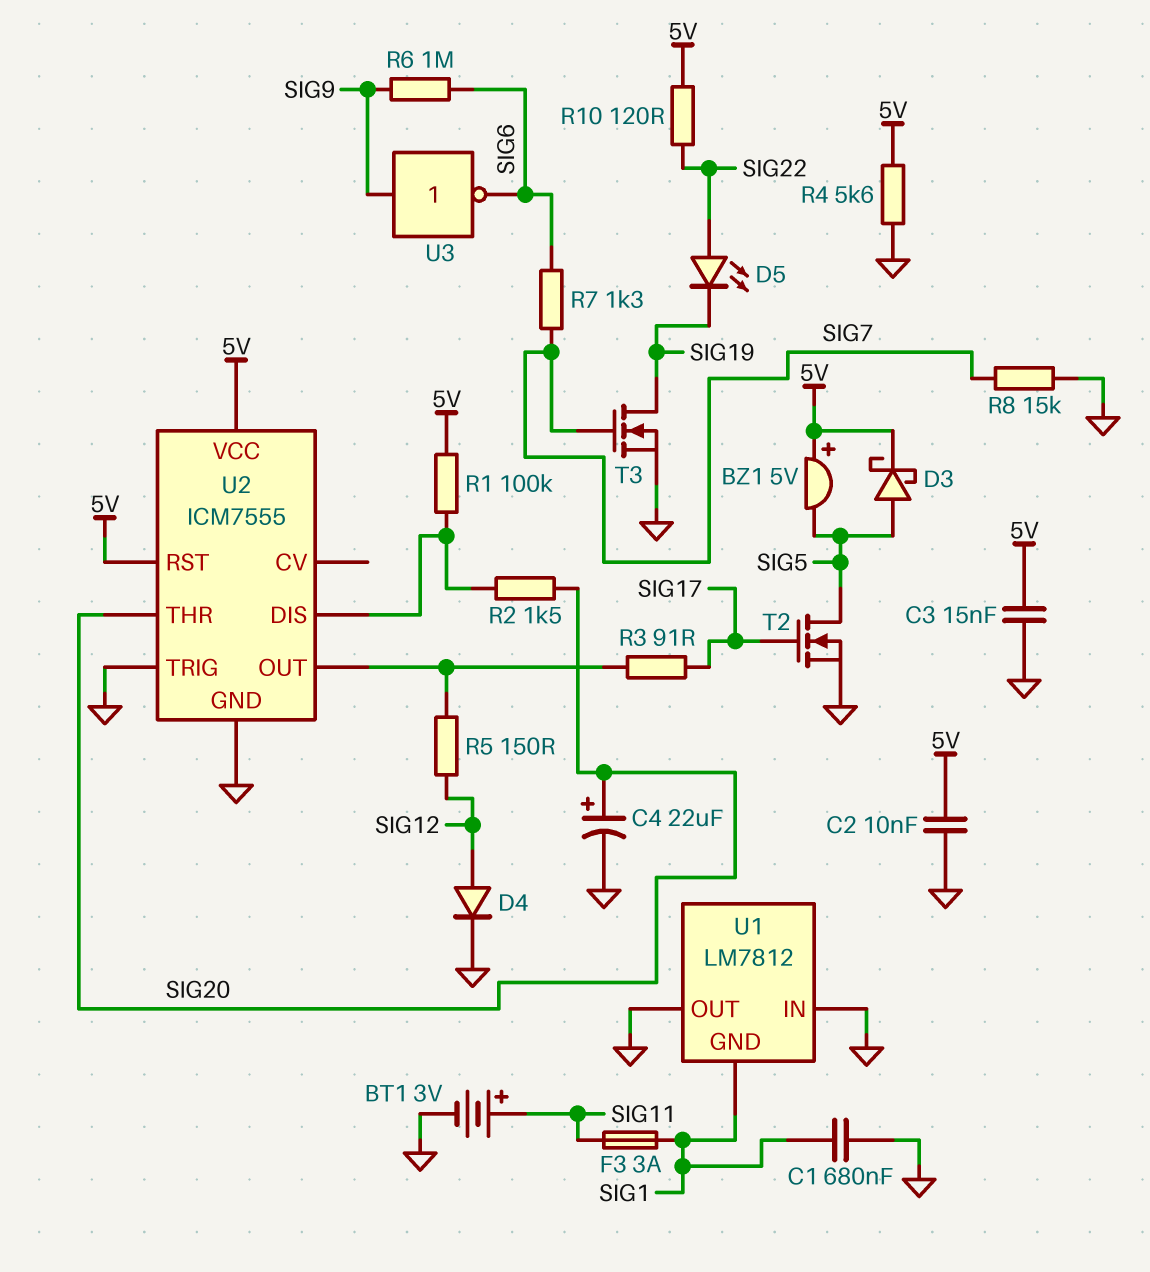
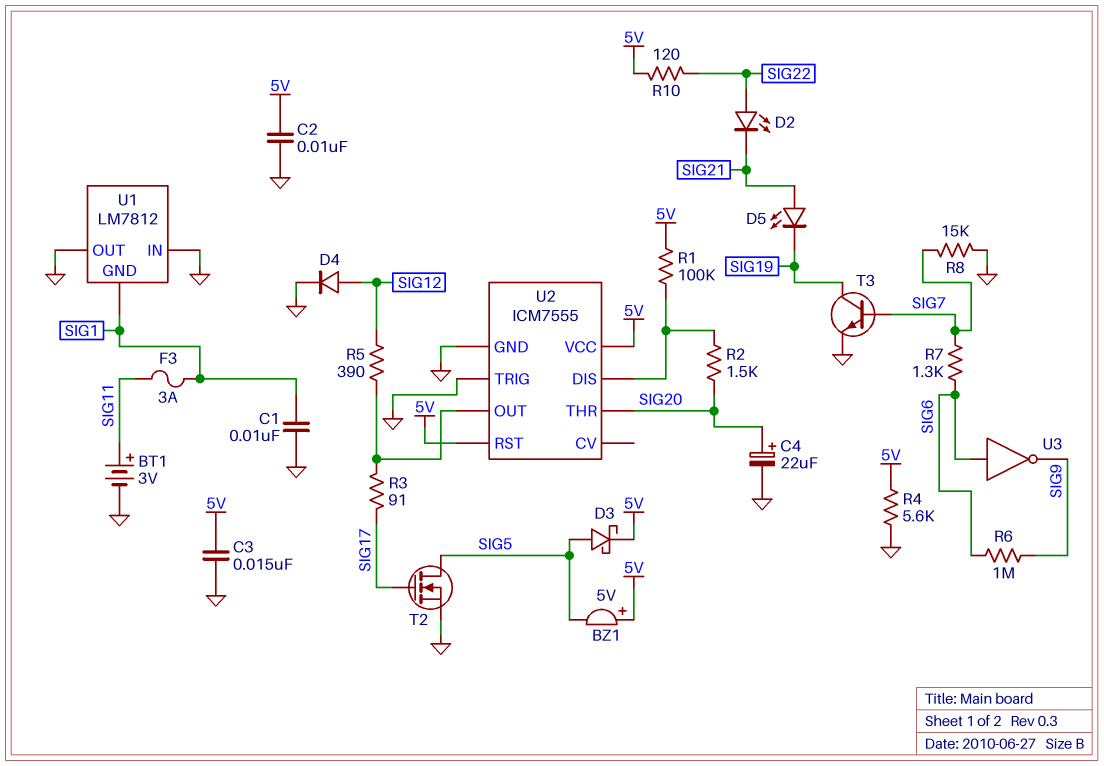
C1: 680nF (GND, SIG1) -> 10nF (GND, SIG1)
D2: none -> LED (A SIG22, K SIG21)
D5: LED (A SIG22, K SIG19) -> LED (A SIG21, K SIG19)
R5: 150 (SIG12, U2/OUT) -> 390 (SIG12, U2/OUT)
T3: NMOS (G SIG7, D SIG19, S GND) -> NPN (B SIG7, C SIG19, E GND)
U3: NOT (in SIG9, out SIG6) -> NOT (in SIG6, out SIG9)

